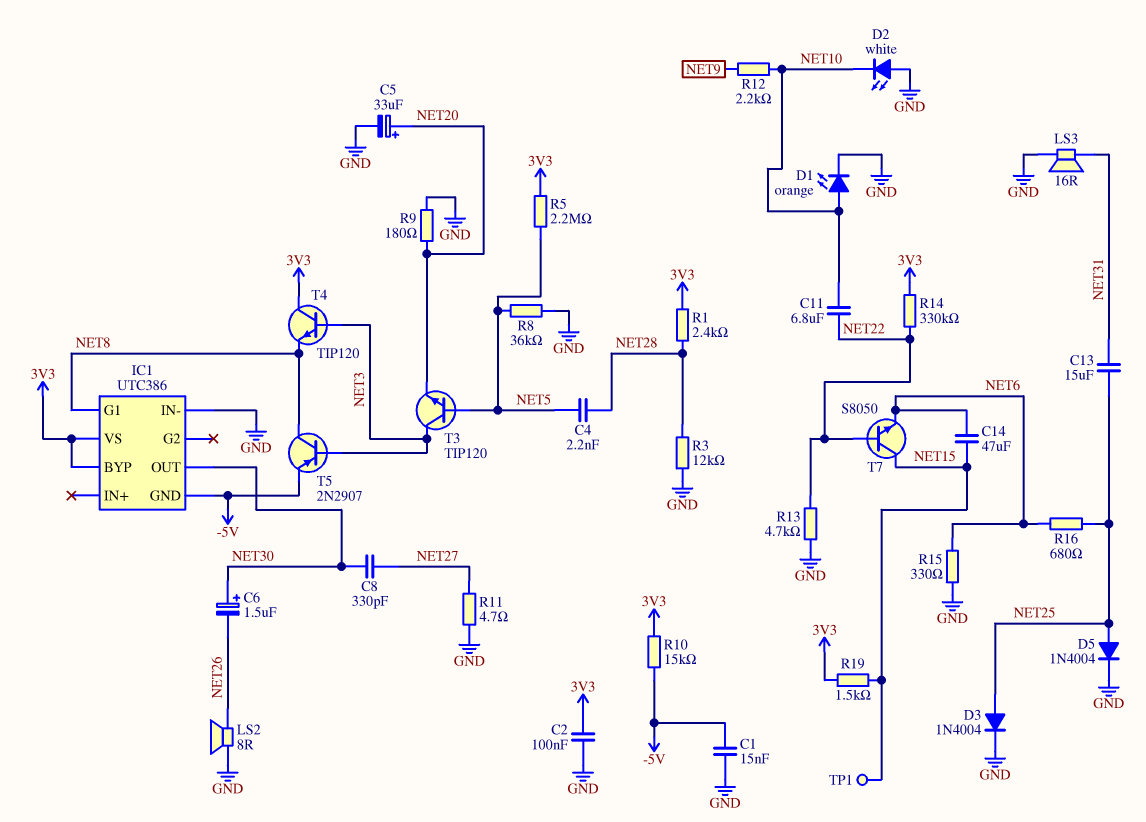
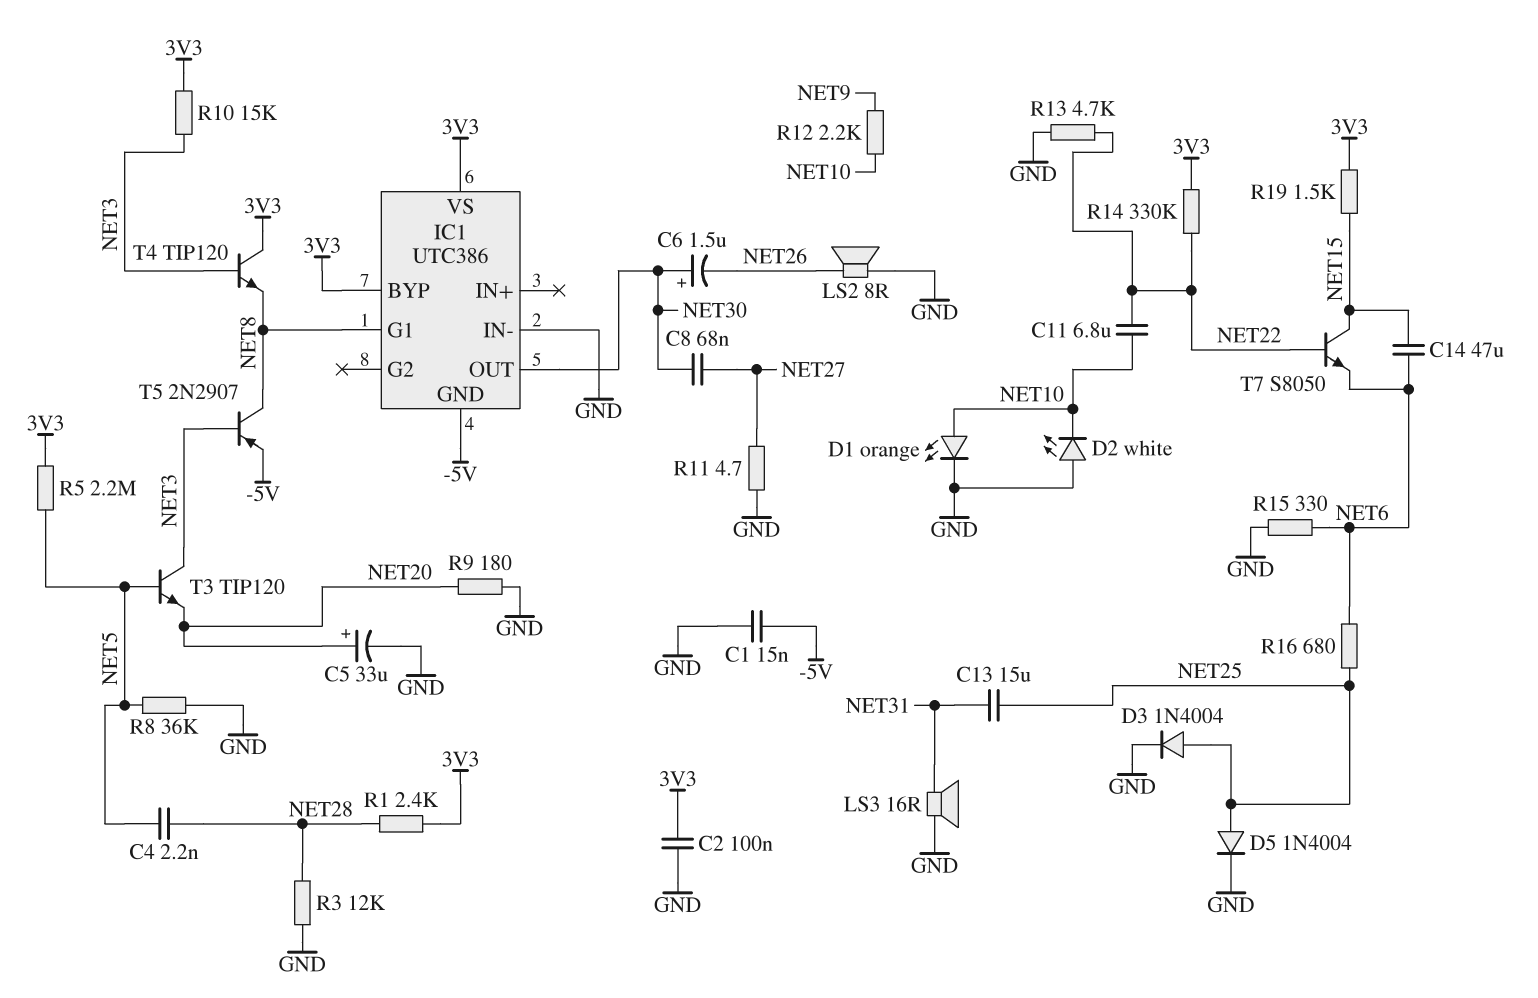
C8: 330pF (NET27, NET30) -> 68nF (NET27, NET30)
R10: 15k (-5V, 3V3) -> 15k (3V3, NET3)
TP1: test point (NET15) -> none

